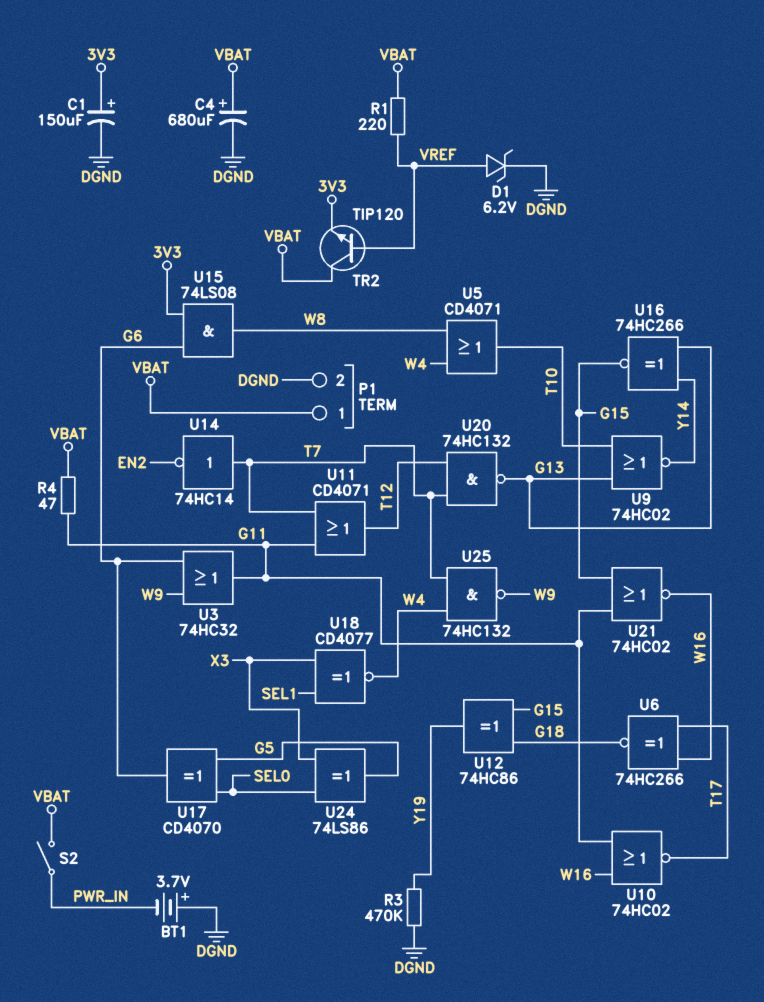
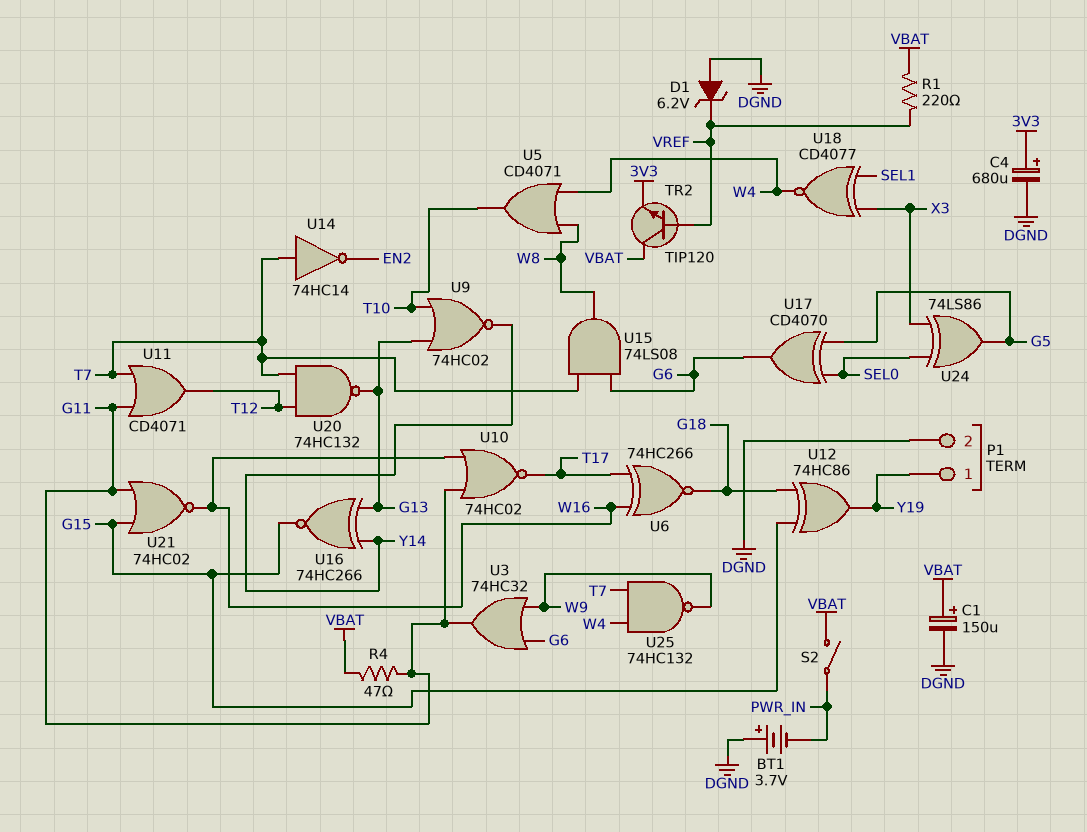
C1: 150uF (plus 3V3, minus DGND) -> 150uF (plus VBAT, minus DGND)
C4: 680uF (plus VBAT, minus DGND) -> 680uF (plus 3V3, minus DGND)
D1: zener 6.2V (A VREF, K DGND) -> zener 6.2V (A DGND, K VREF)
P1 pin 1: VBAT -> Y19
R3: 470k (DGND, Y19) -> none
U15: AND 74LS08 (in 3V3, in G6, out W8) -> AND 74LS08 (in G6, in T7, out W8)

